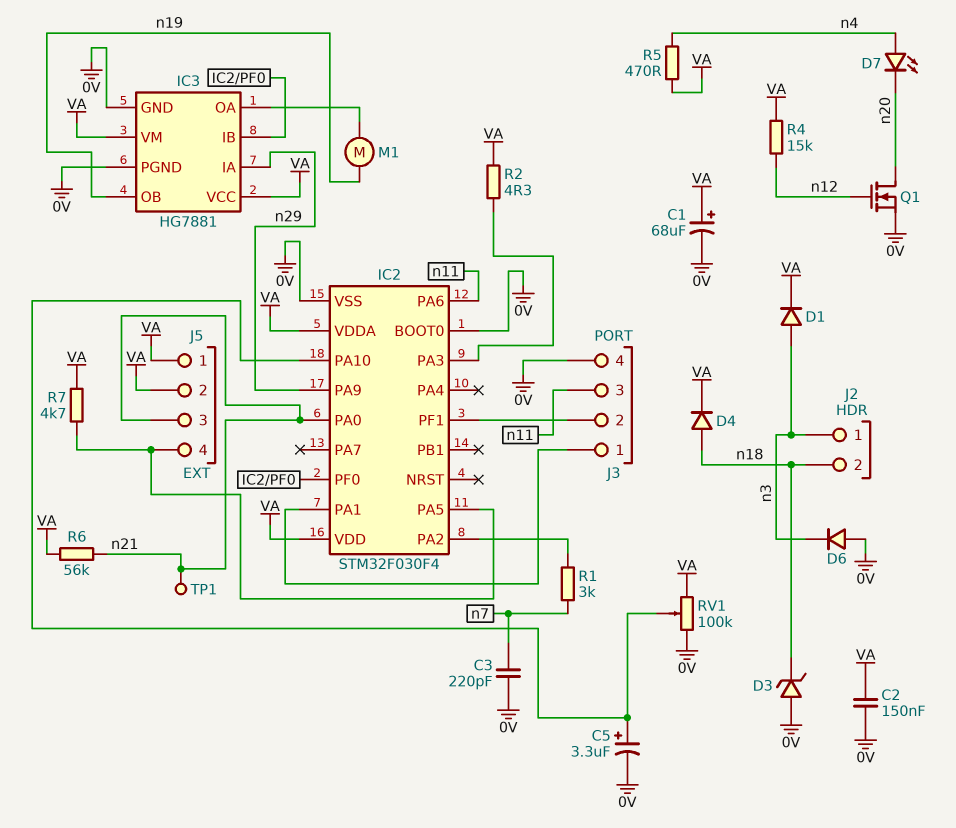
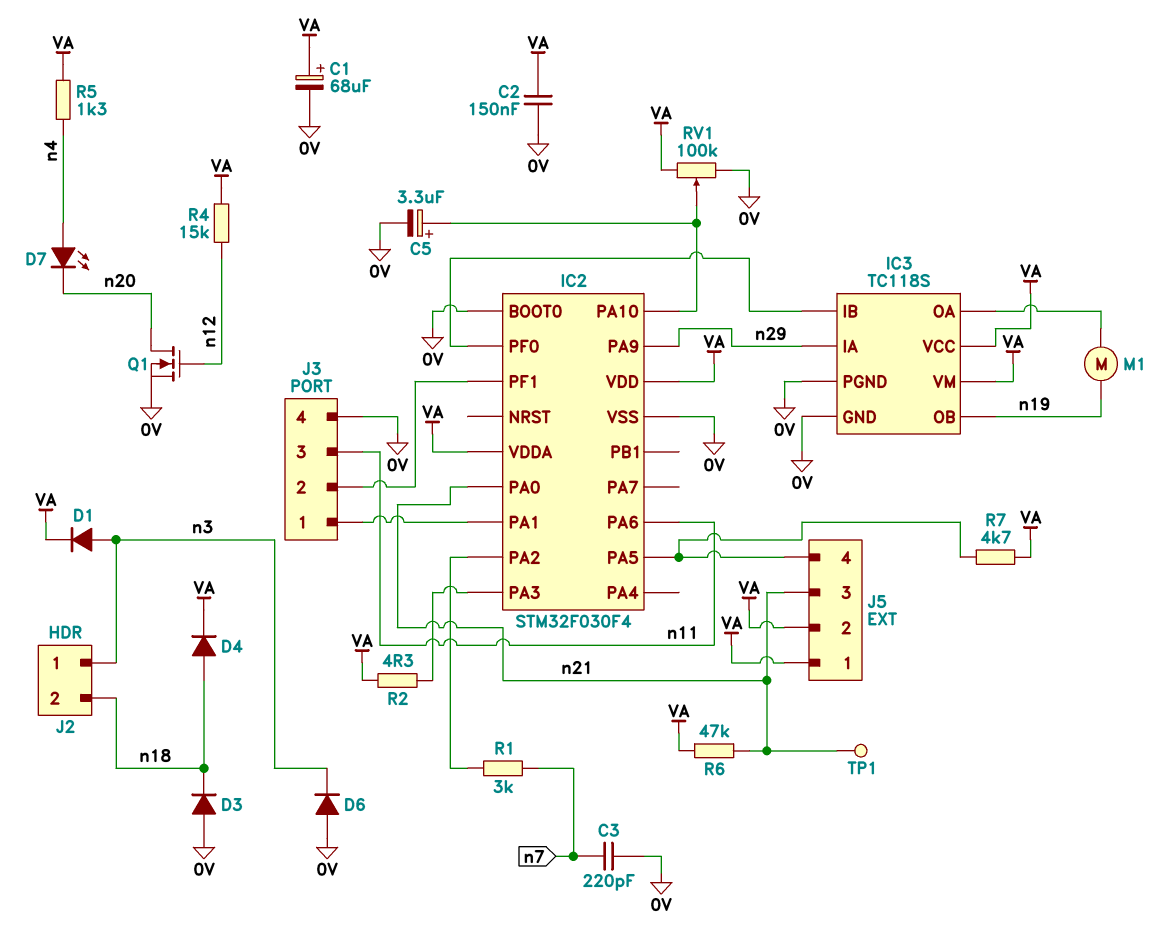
D3: zener (A 0V, K n18) -> diode (A 0V, K n18)
IC3: HG7881 -> TC118S
R5: 470 (VA, n4) -> 1.3k (VA, n4)
R6: 56k (VA, n21) -> 47k (VA, n21)

